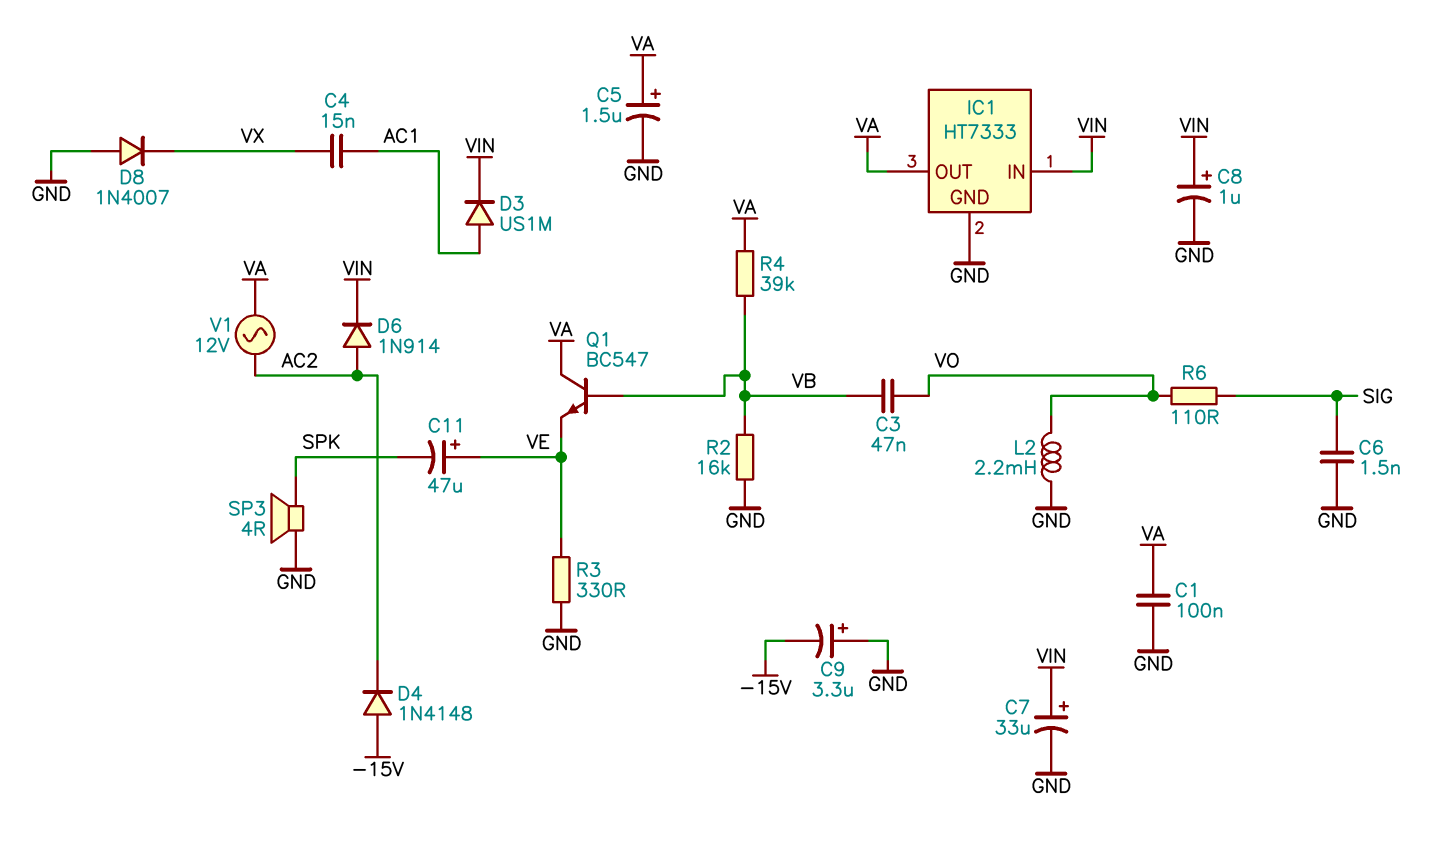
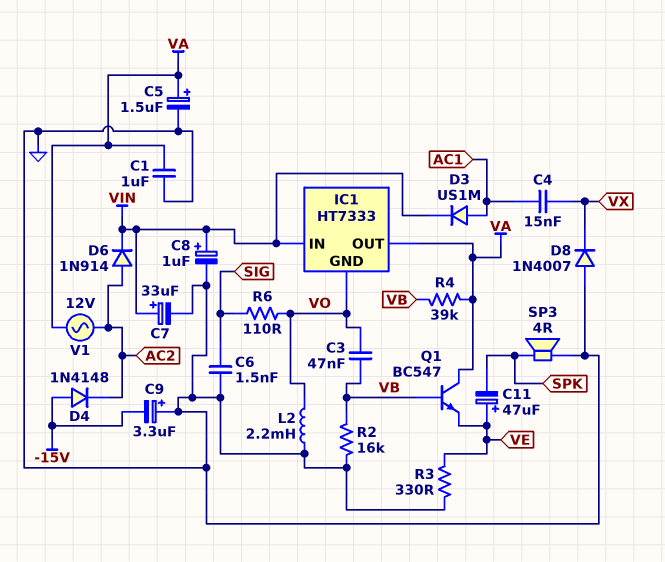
C1: 100nF (GND, VA) -> 1uF (GND, VA)
IC1 pin GND: GND -> VO

